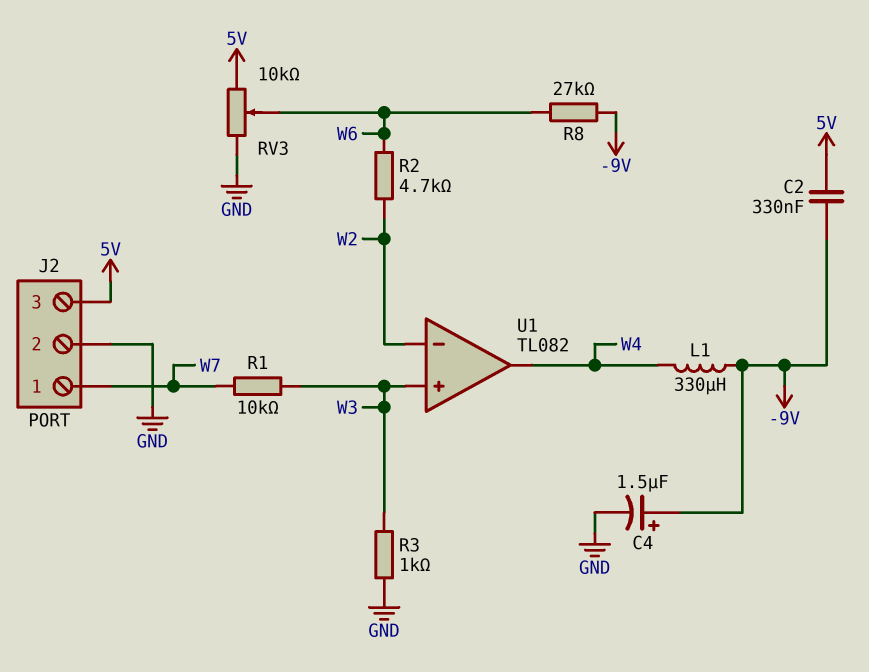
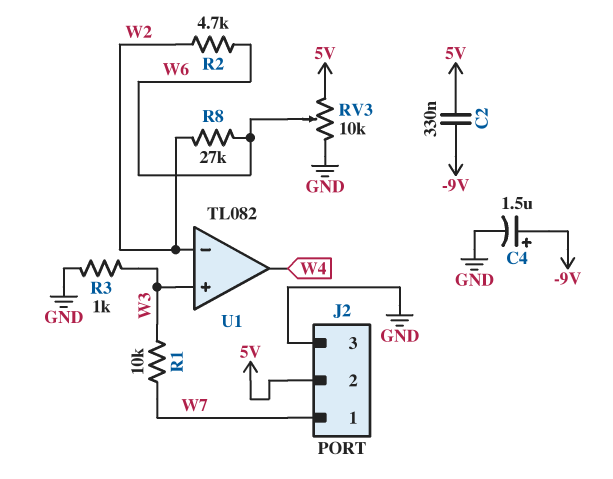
J2 pin 2: GND -> 5V
J2 pin 3: 5V -> GND
L1: 330uH (-9V, W4) -> none
R8: 27k (-9V, W6) -> 27k (W2, W6)

